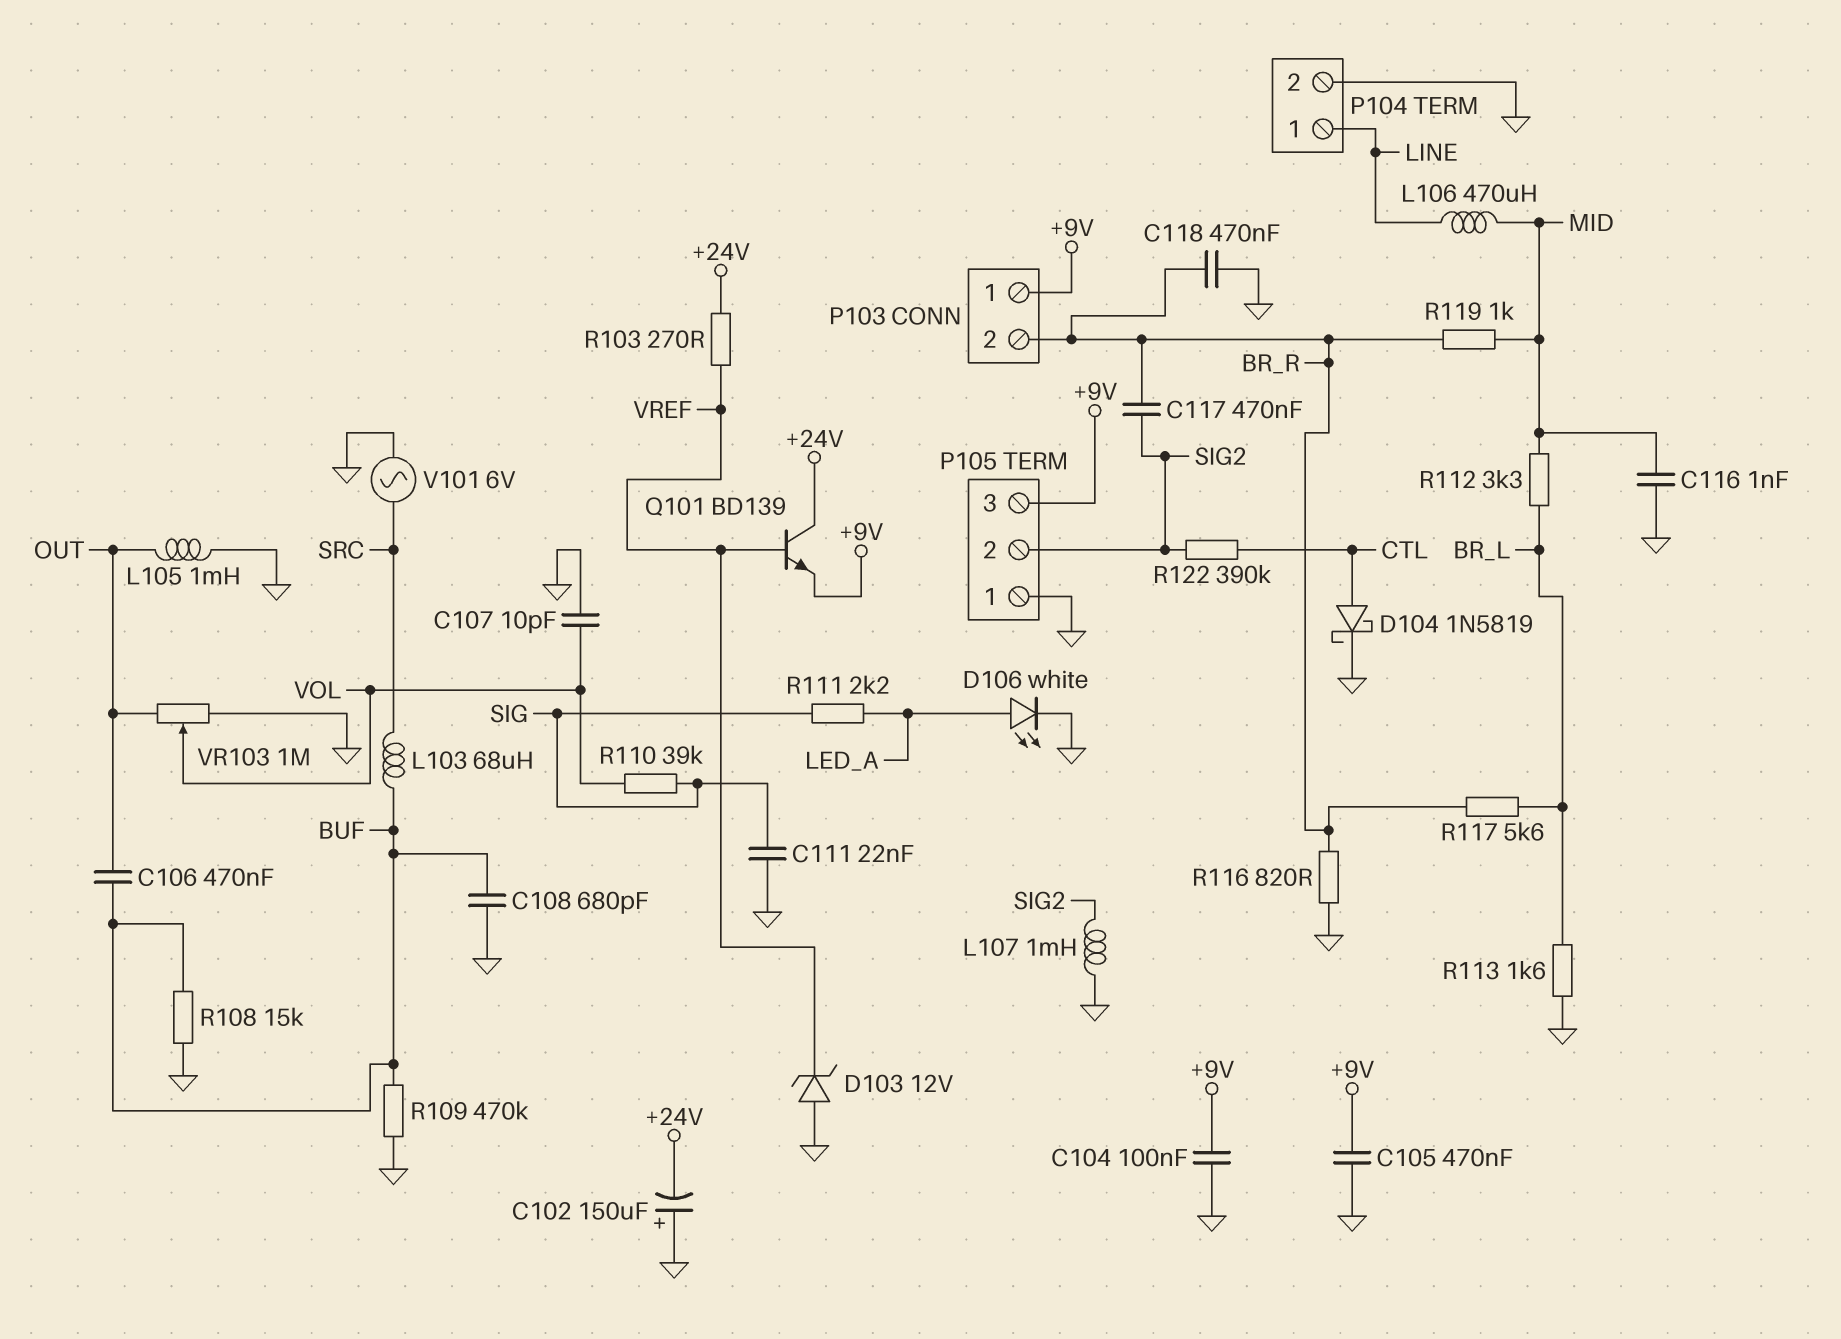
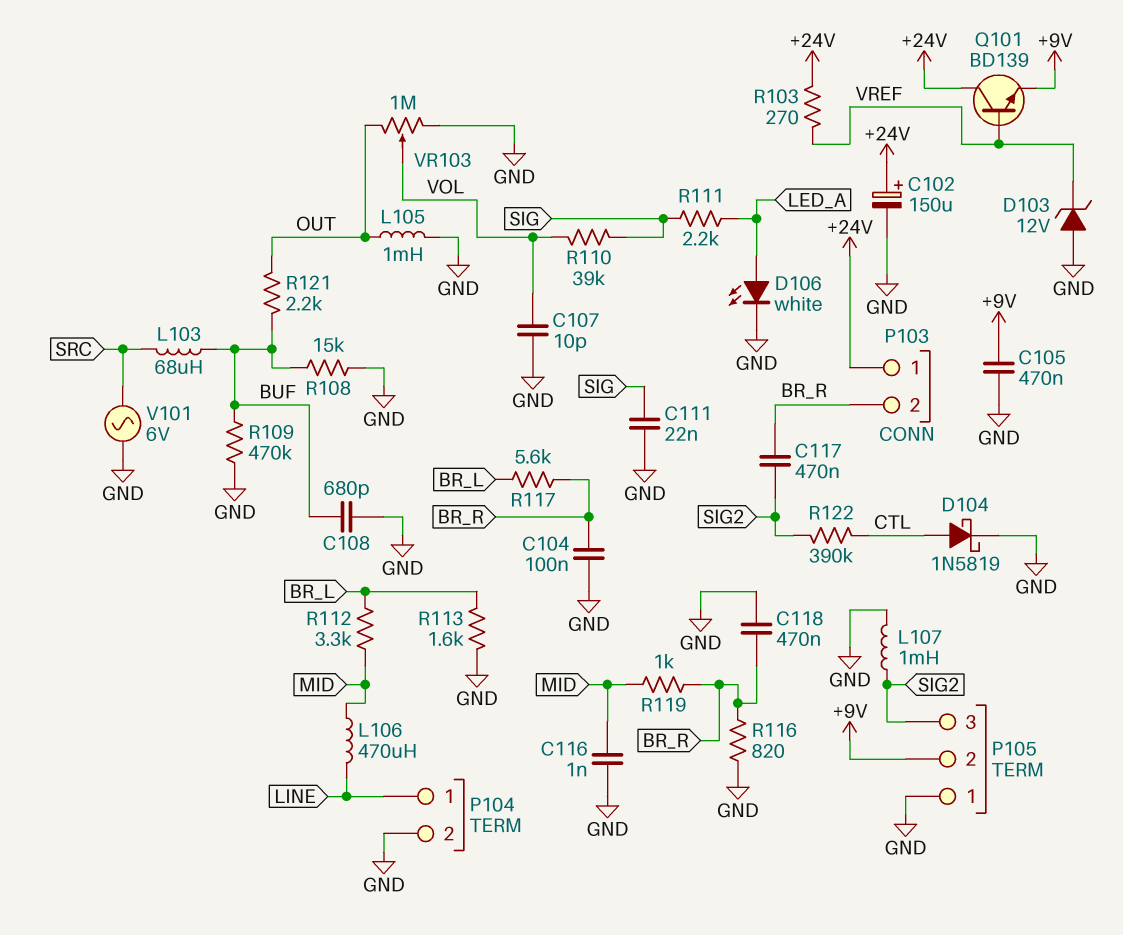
C102: 150uF (plus GND, minus +24V) -> 150uF (plus +24V, minus GND)
C104: 100nF (+9V, GND) -> 100nF (BR_R, GND)
C106: 470nF (BUF, OUT) -> none
P103 pin 1: +9V -> +24V
P105 pin 2: SIG2 -> +9V
P105 pin 3: +9V -> SIG2
R121: none -> 2.2k (BUF, OUT)

